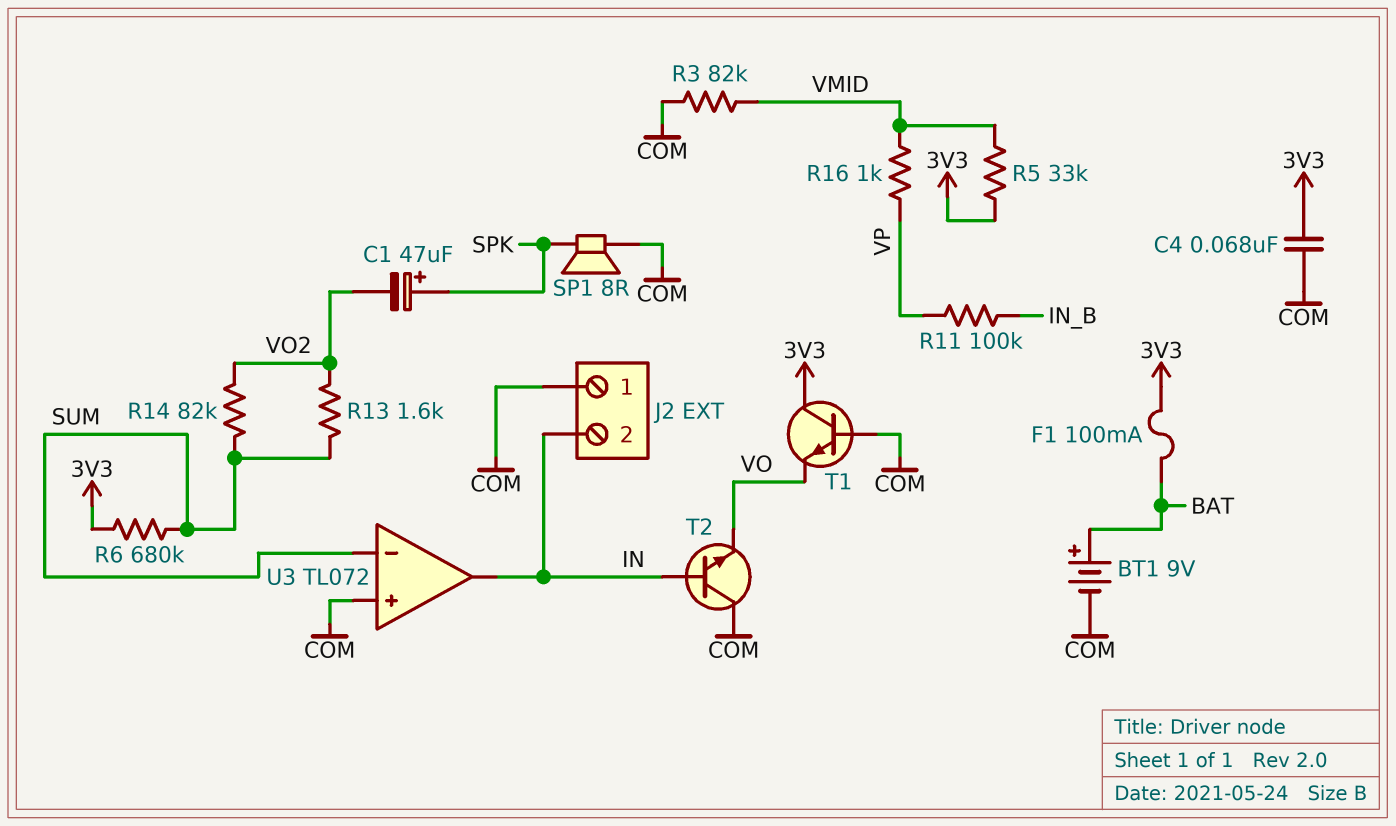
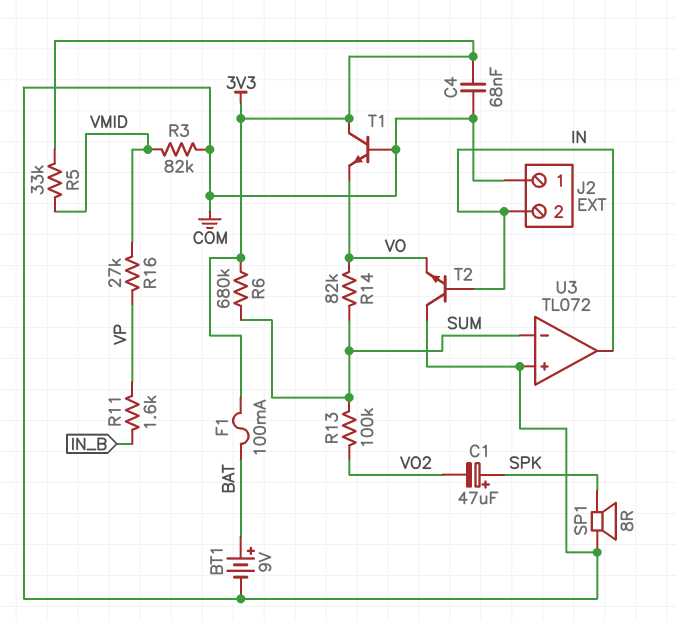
R11: 100k (IN_B, VP) -> 1.6k (IN_B, VP)
R13: 1.6k (SUM, VO2) -> 100k (SUM, VO2)
R14: 82k (SUM, VO2) -> 82k (SUM, VO)
R16: 1k (VMID, VP) -> 27k (VMID, VP)

